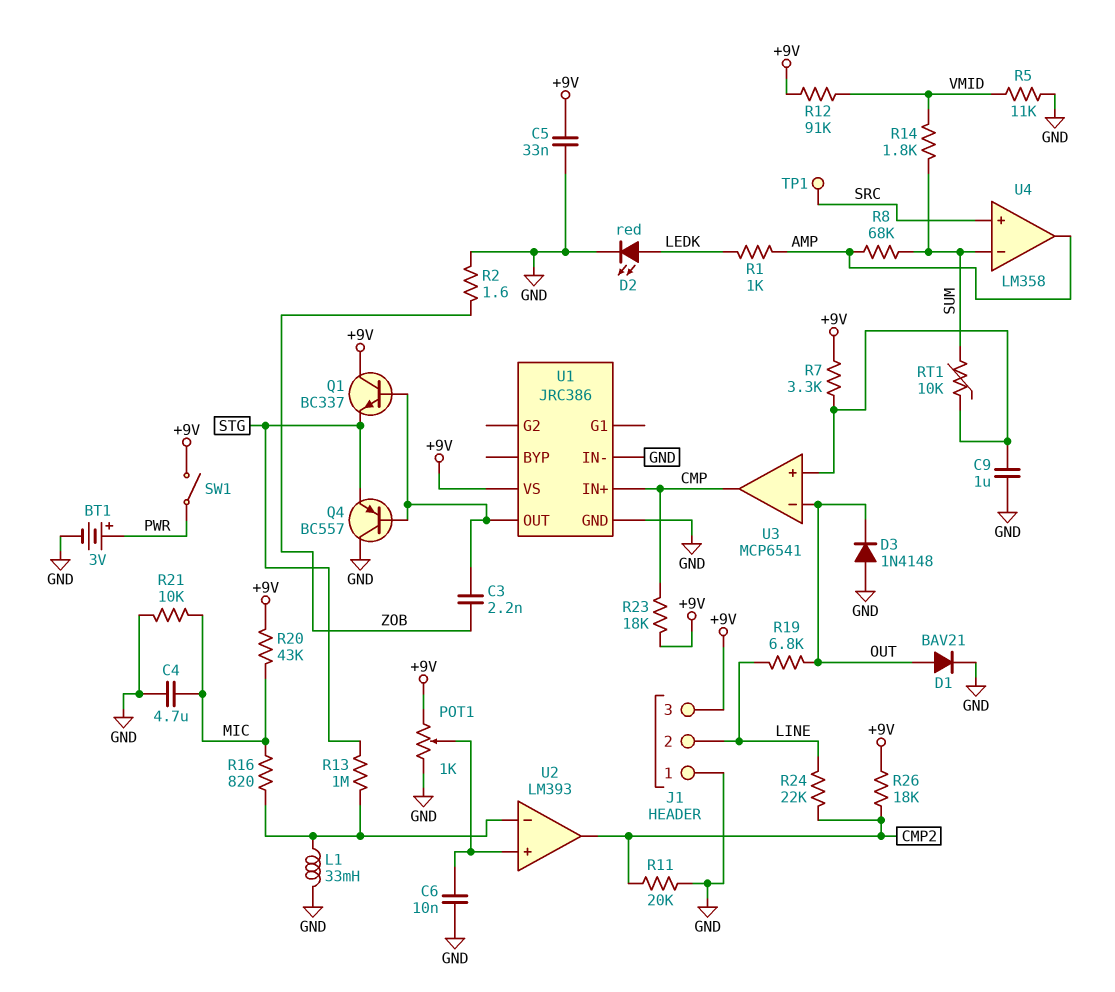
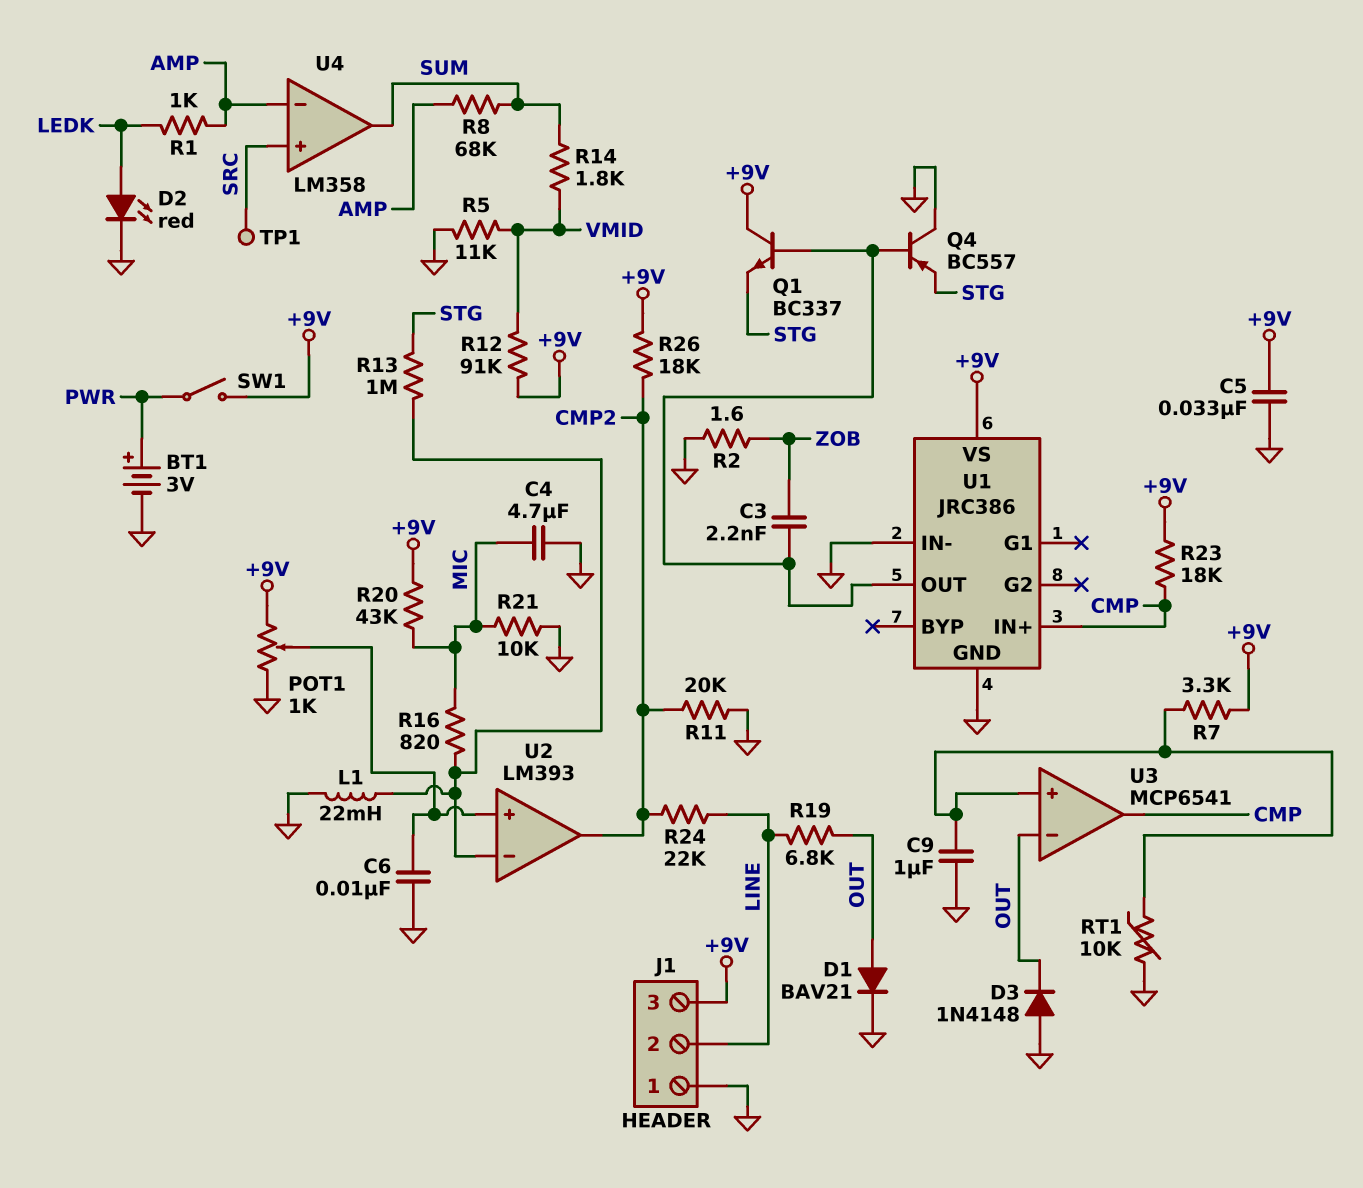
L1: 33mH (GND, U2/in-) -> 22mH (GND, U2/in-)
RT1: 10k (SUM, U3/in+) -> 10k (GND, U3/in+)
U4 pin in-: SUM -> AMP
U4 pin out: AMP -> SUM

